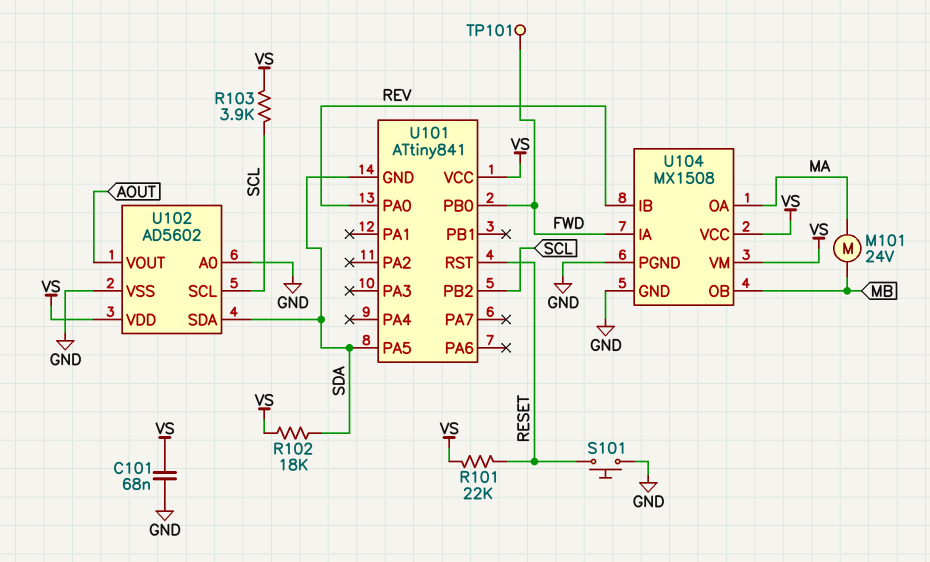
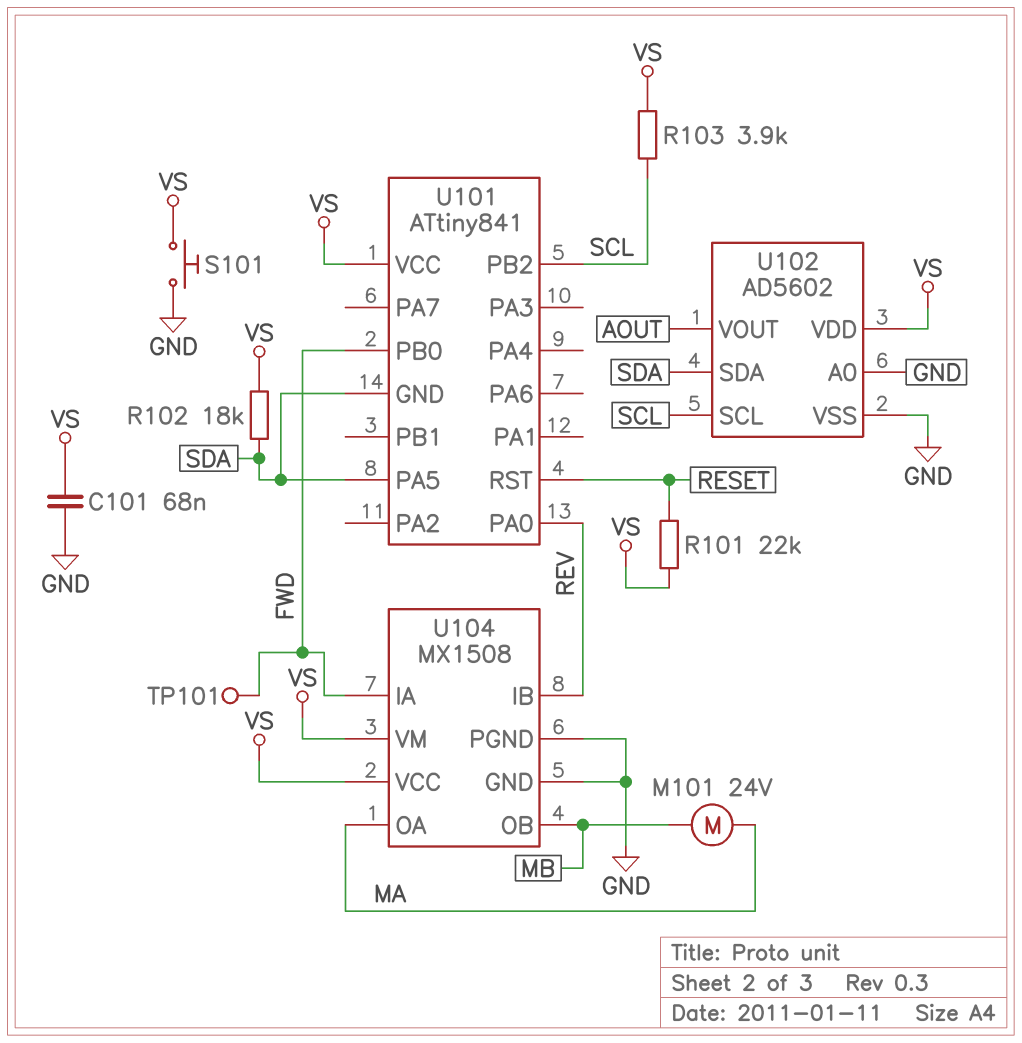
S101: button (GND, RESET) -> button (GND, VS)

